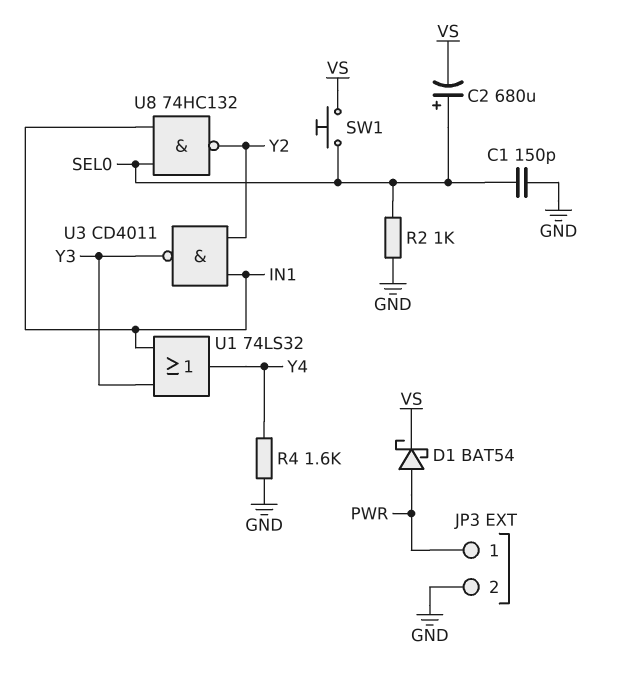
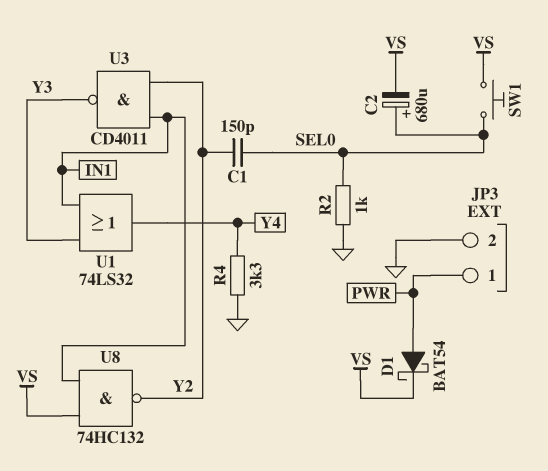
C1: 150pF (GND, SEL0) -> 150pF (SEL0, Y2)
R4: 1.6k (GND, Y4) -> 3.3k (GND, Y4)
U8: NAND 74HC132 (in IN1, in SEL0, out Y2) -> NAND 74HC132 (in IN1, in VS, out Y2)

